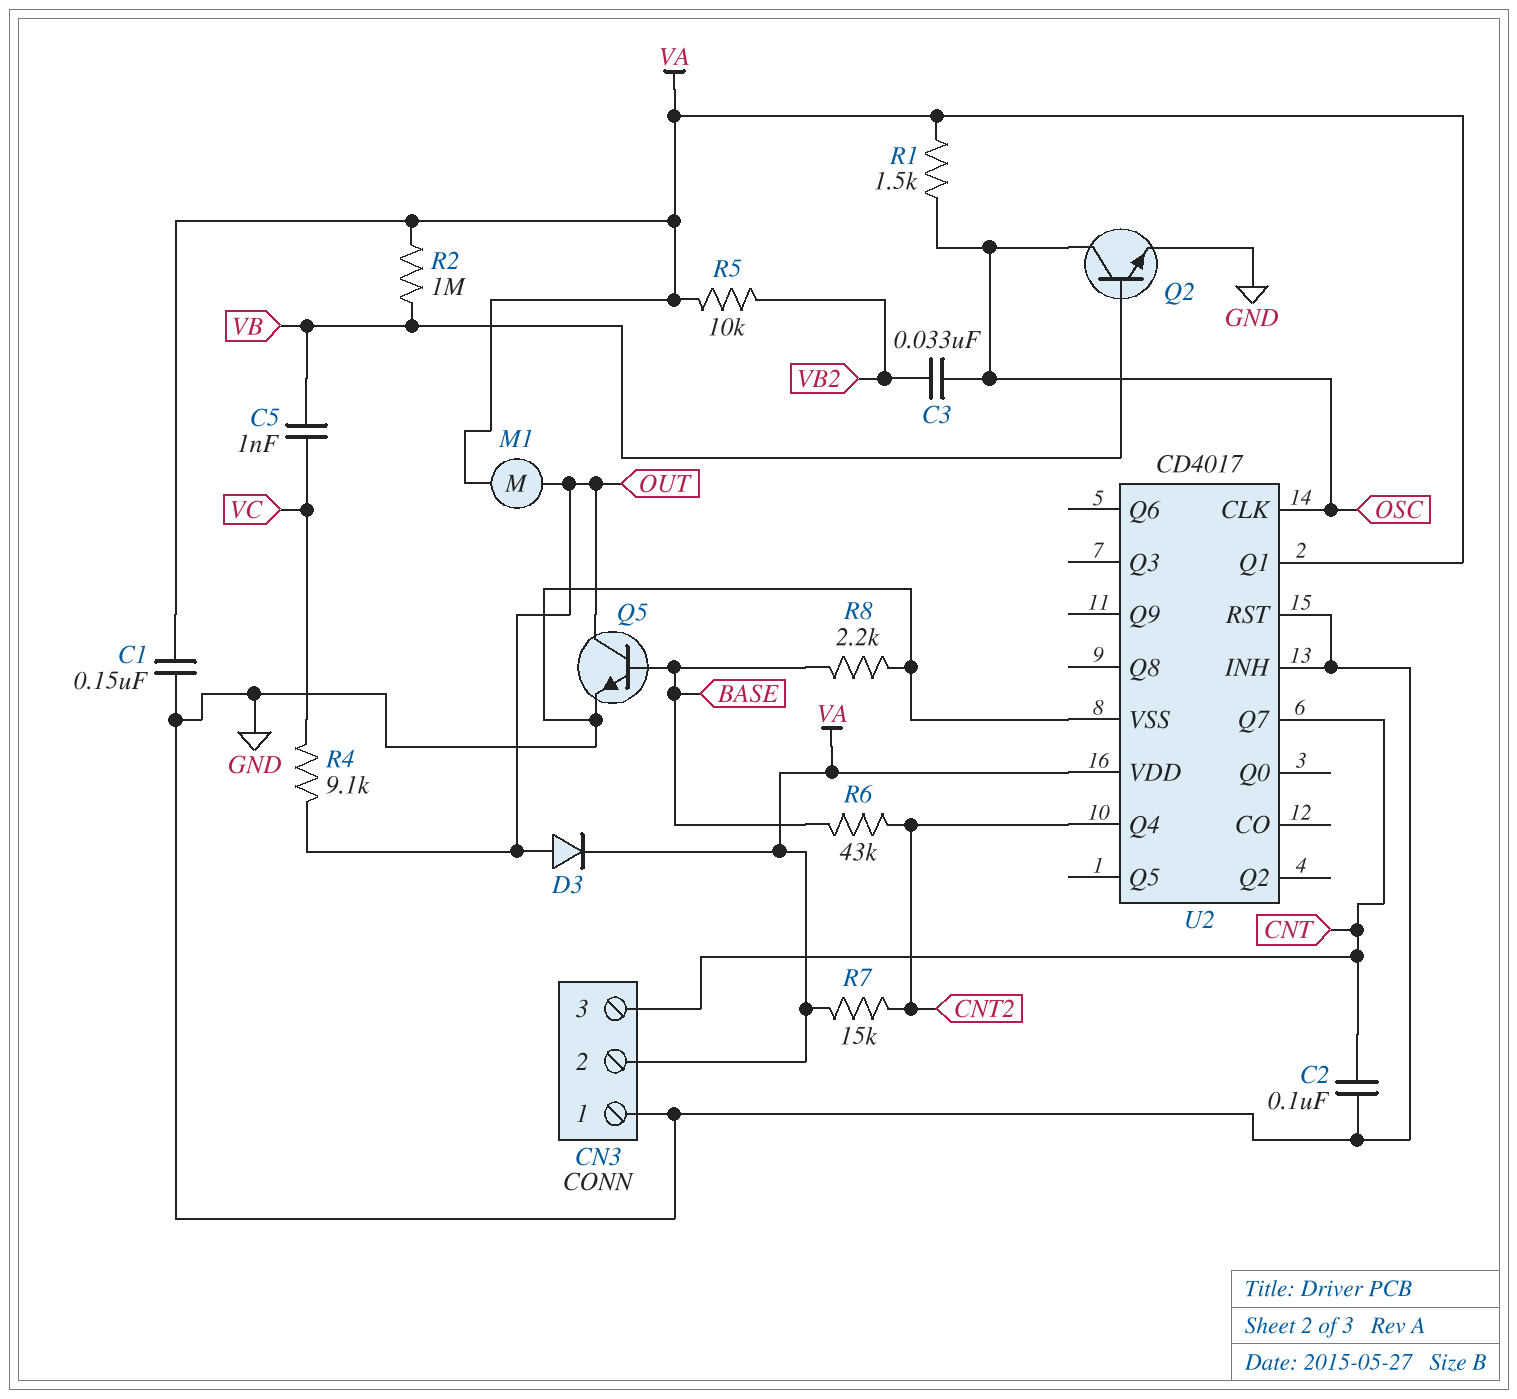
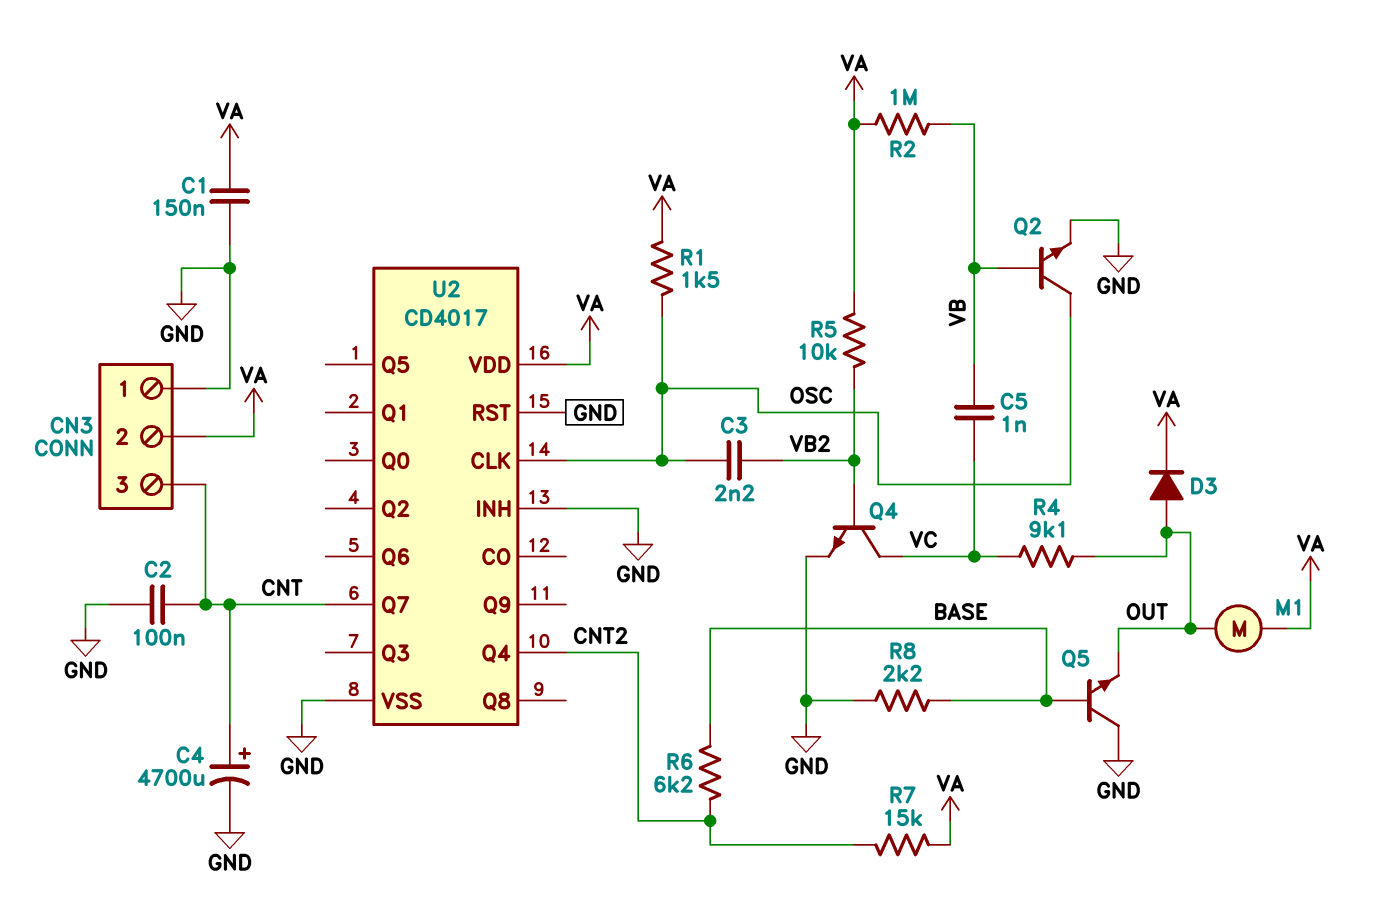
C3: 33nF (OSC, VB2) -> 2.2nF (OSC, VB2)
C4: none -> 4700uF (plus CNT, minus GND)
Q4: none -> NPN (B VB2, C VC, E GND)
Q5: NPN (B BASE, C OUT, E GND) -> NPN (B BASE, C GND, E OUT)
R6: 43k (BASE, CNT2) -> 6.2k (BASE, CNT2)
U2 pin Q1: VA -> none

